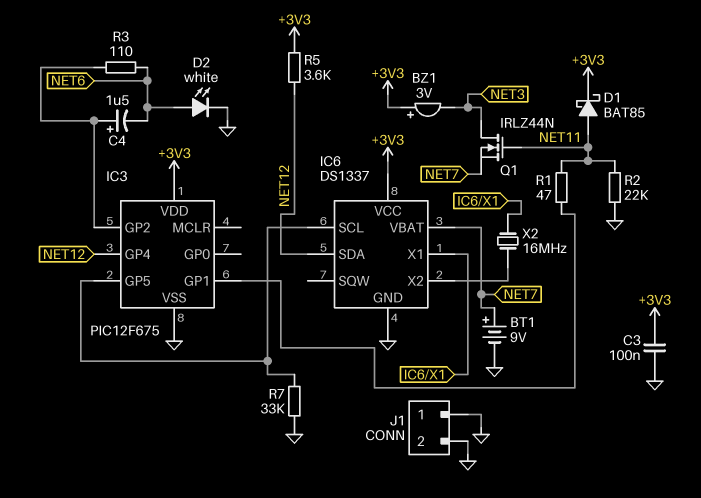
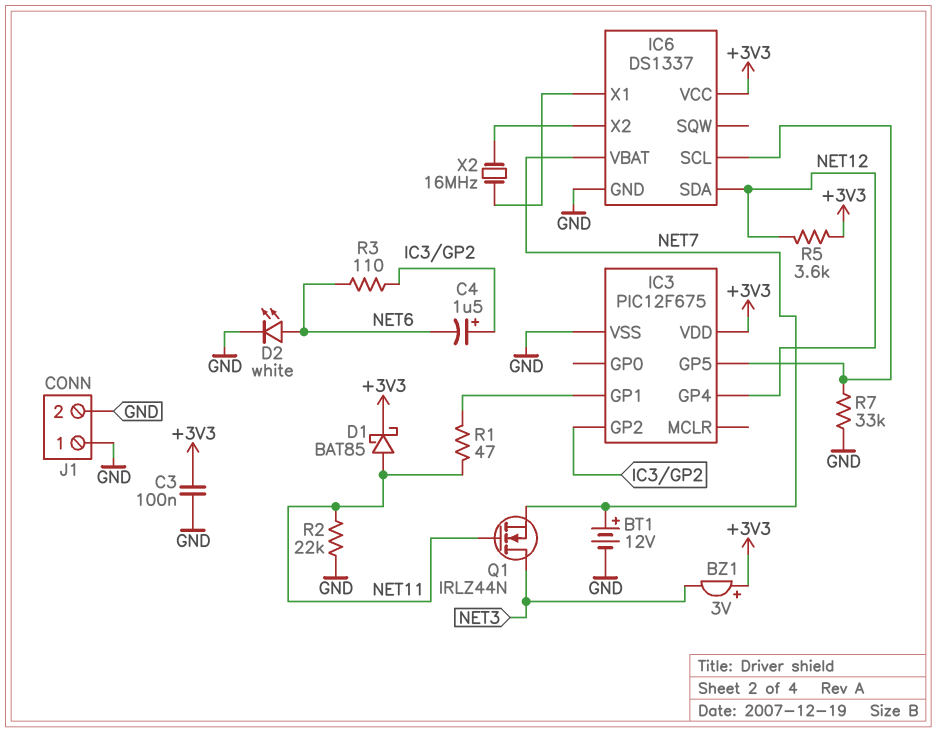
BT1: 9V (plus NET7, minus GND) -> 12V (plus NET7, minus GND)

